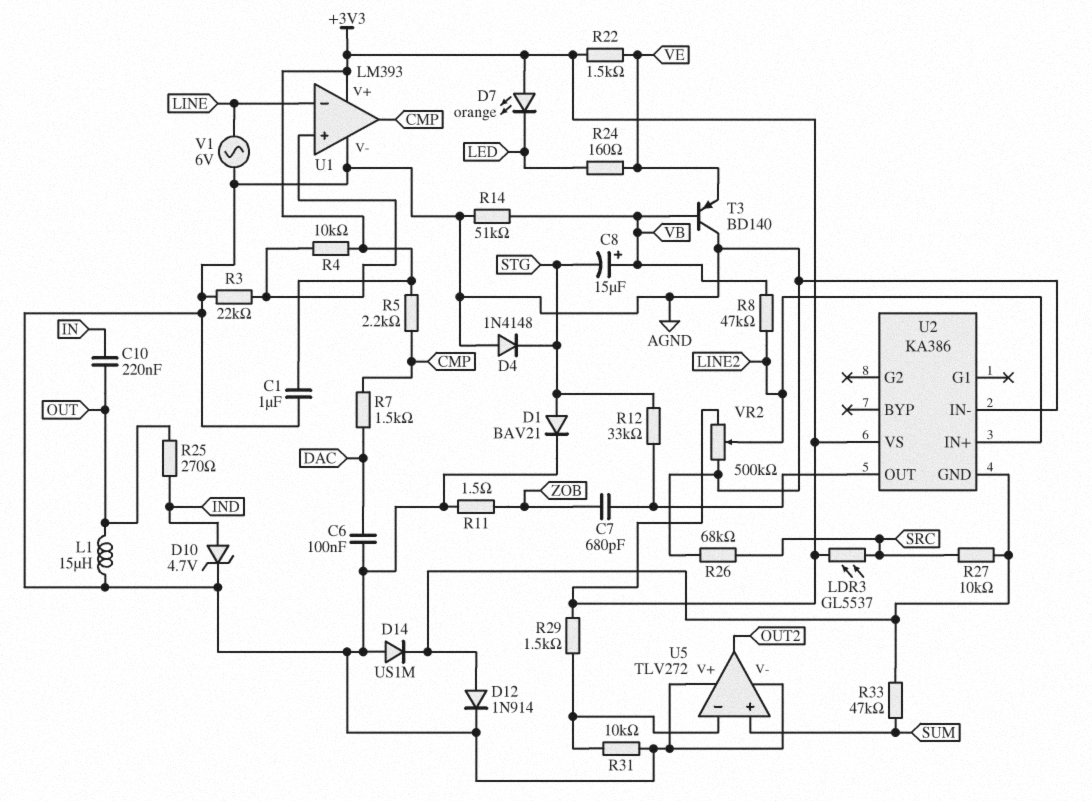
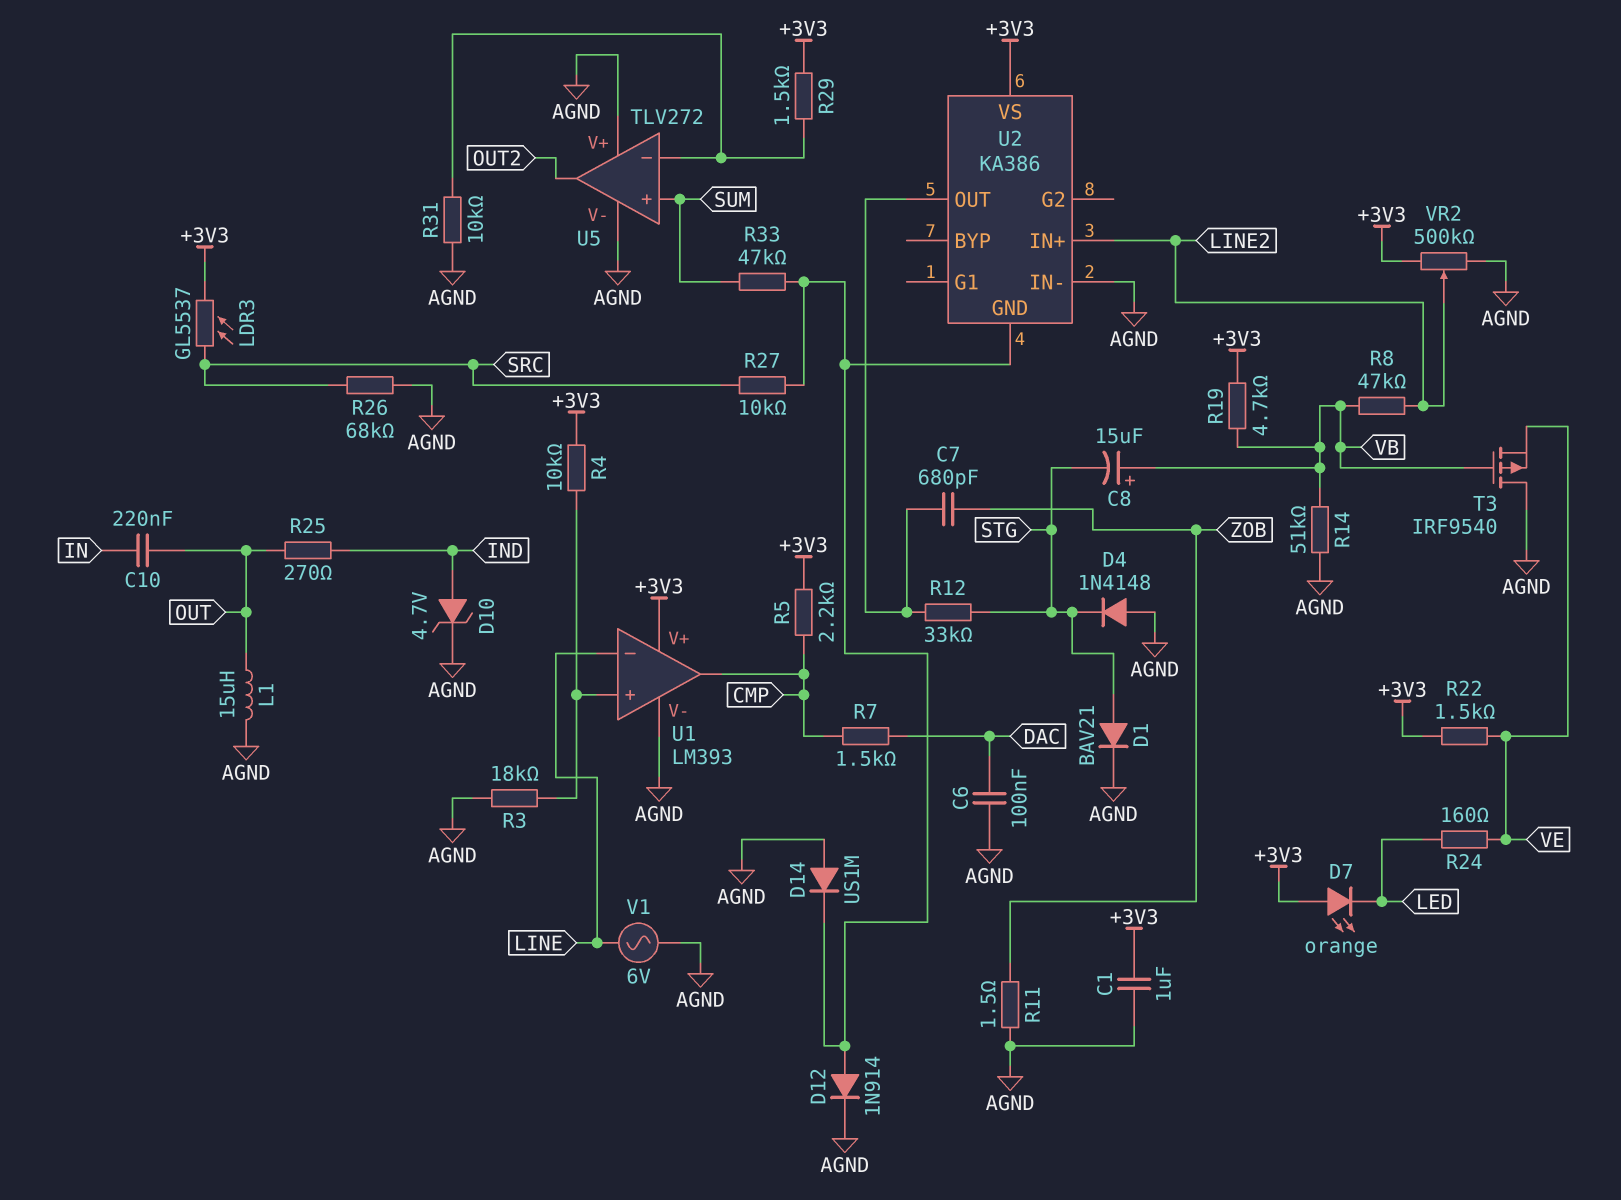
R3: 22k (AGND, U1/in+) -> 18k (AGND, U1/in+)
R19: none -> 4.7k (+3V3, VB)
T3: PNP BD140 (B VB, C AGND, E VE) -> PMOS IRF9540 (G VB, D AGND, S VE)

